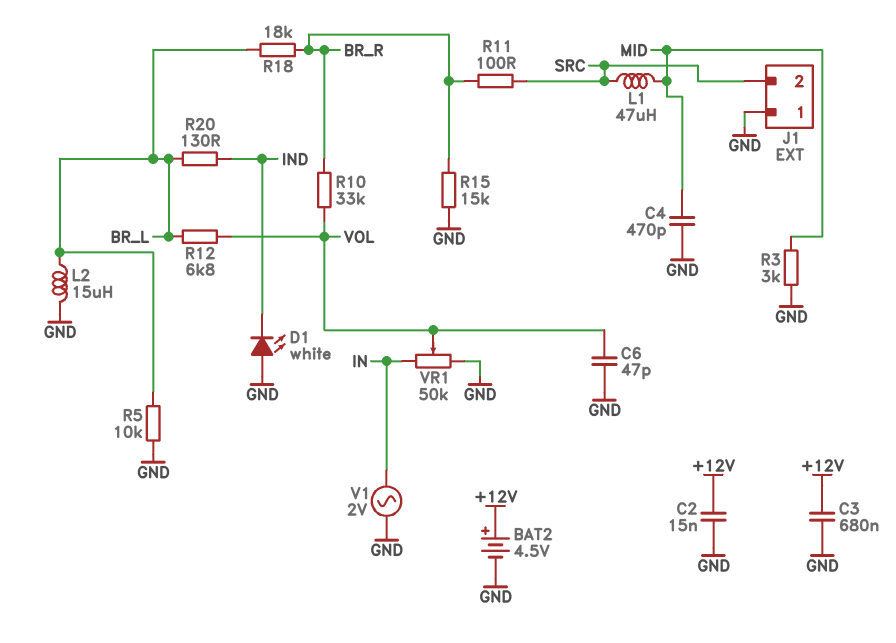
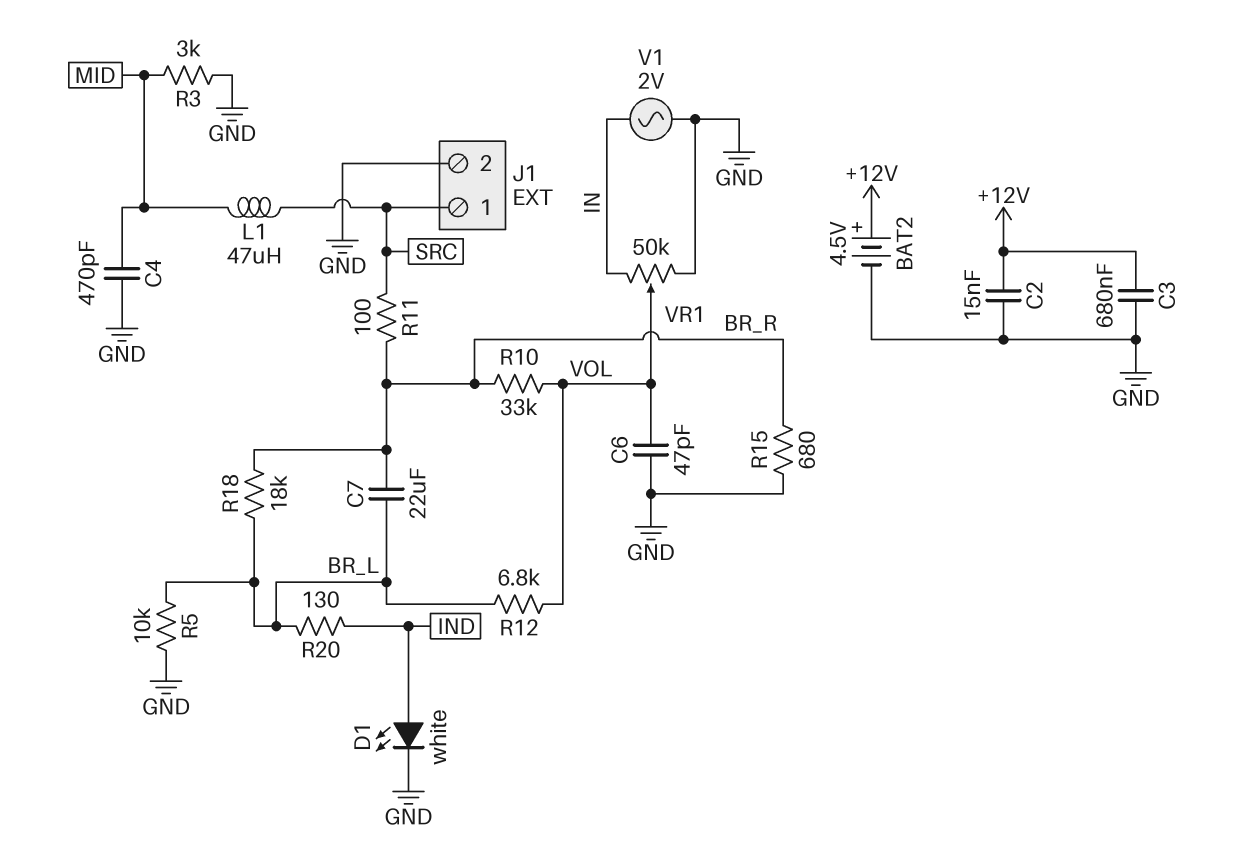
C7: none -> 22uF (BR_L, BR_R)
D1: LED white (A GND, K IND) -> LED white (A IND, K GND)
J1 pin 1: GND -> SRC
J1 pin 2: SRC -> GND
L2: 15uH (BR_L, GND) -> none
R15: 15k (BR_R, GND) -> 680 (BR_R, GND)

